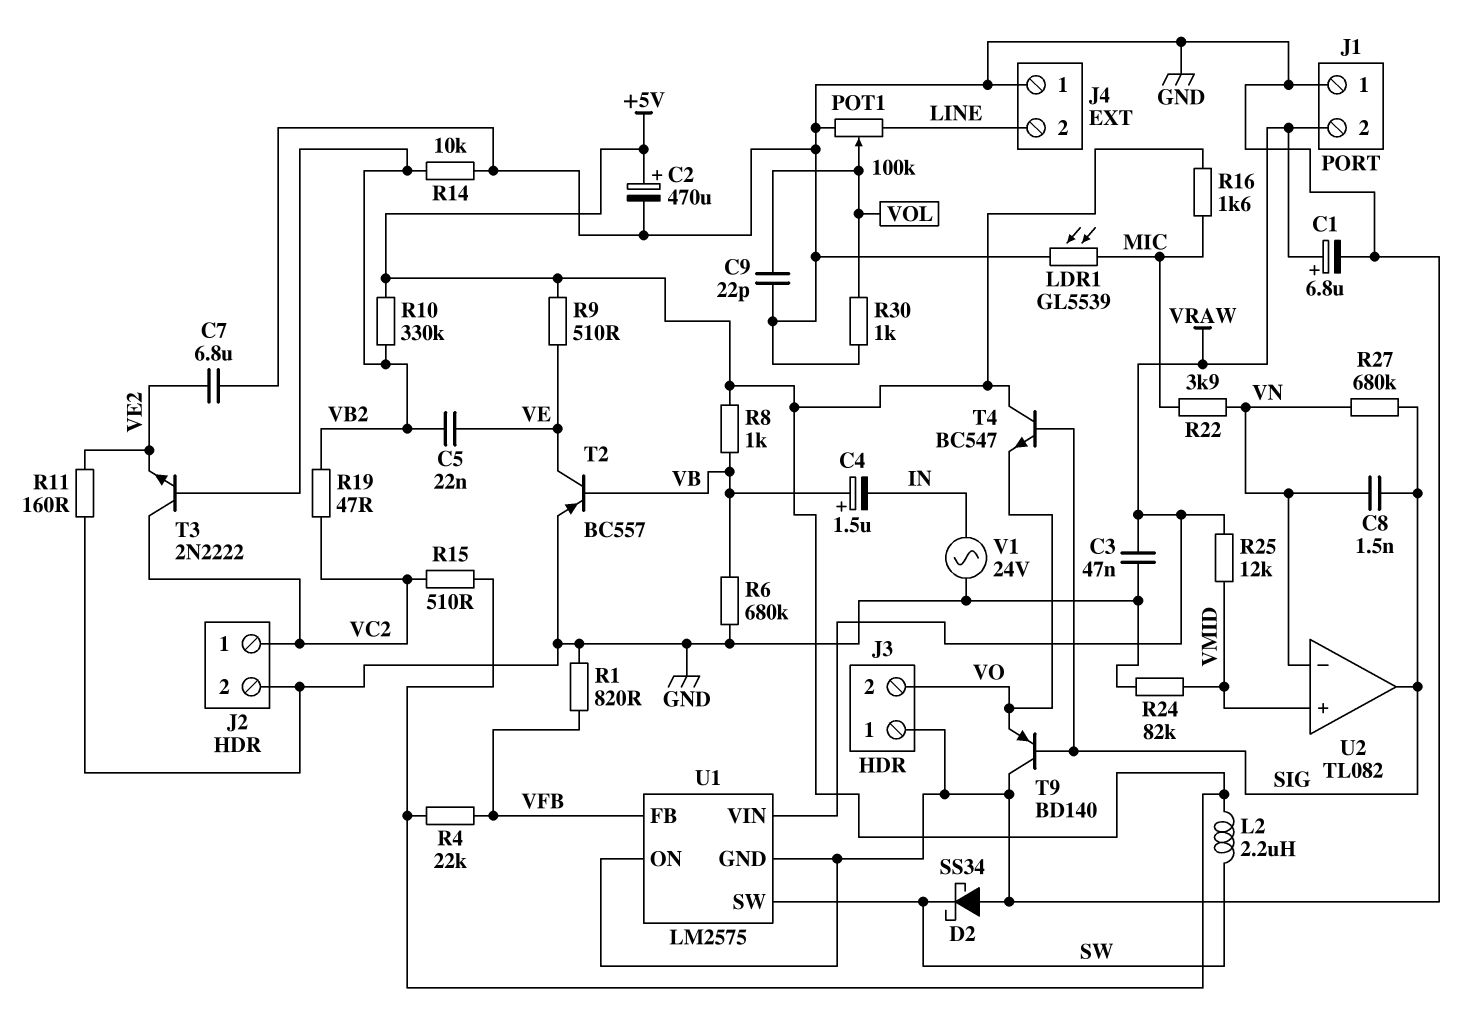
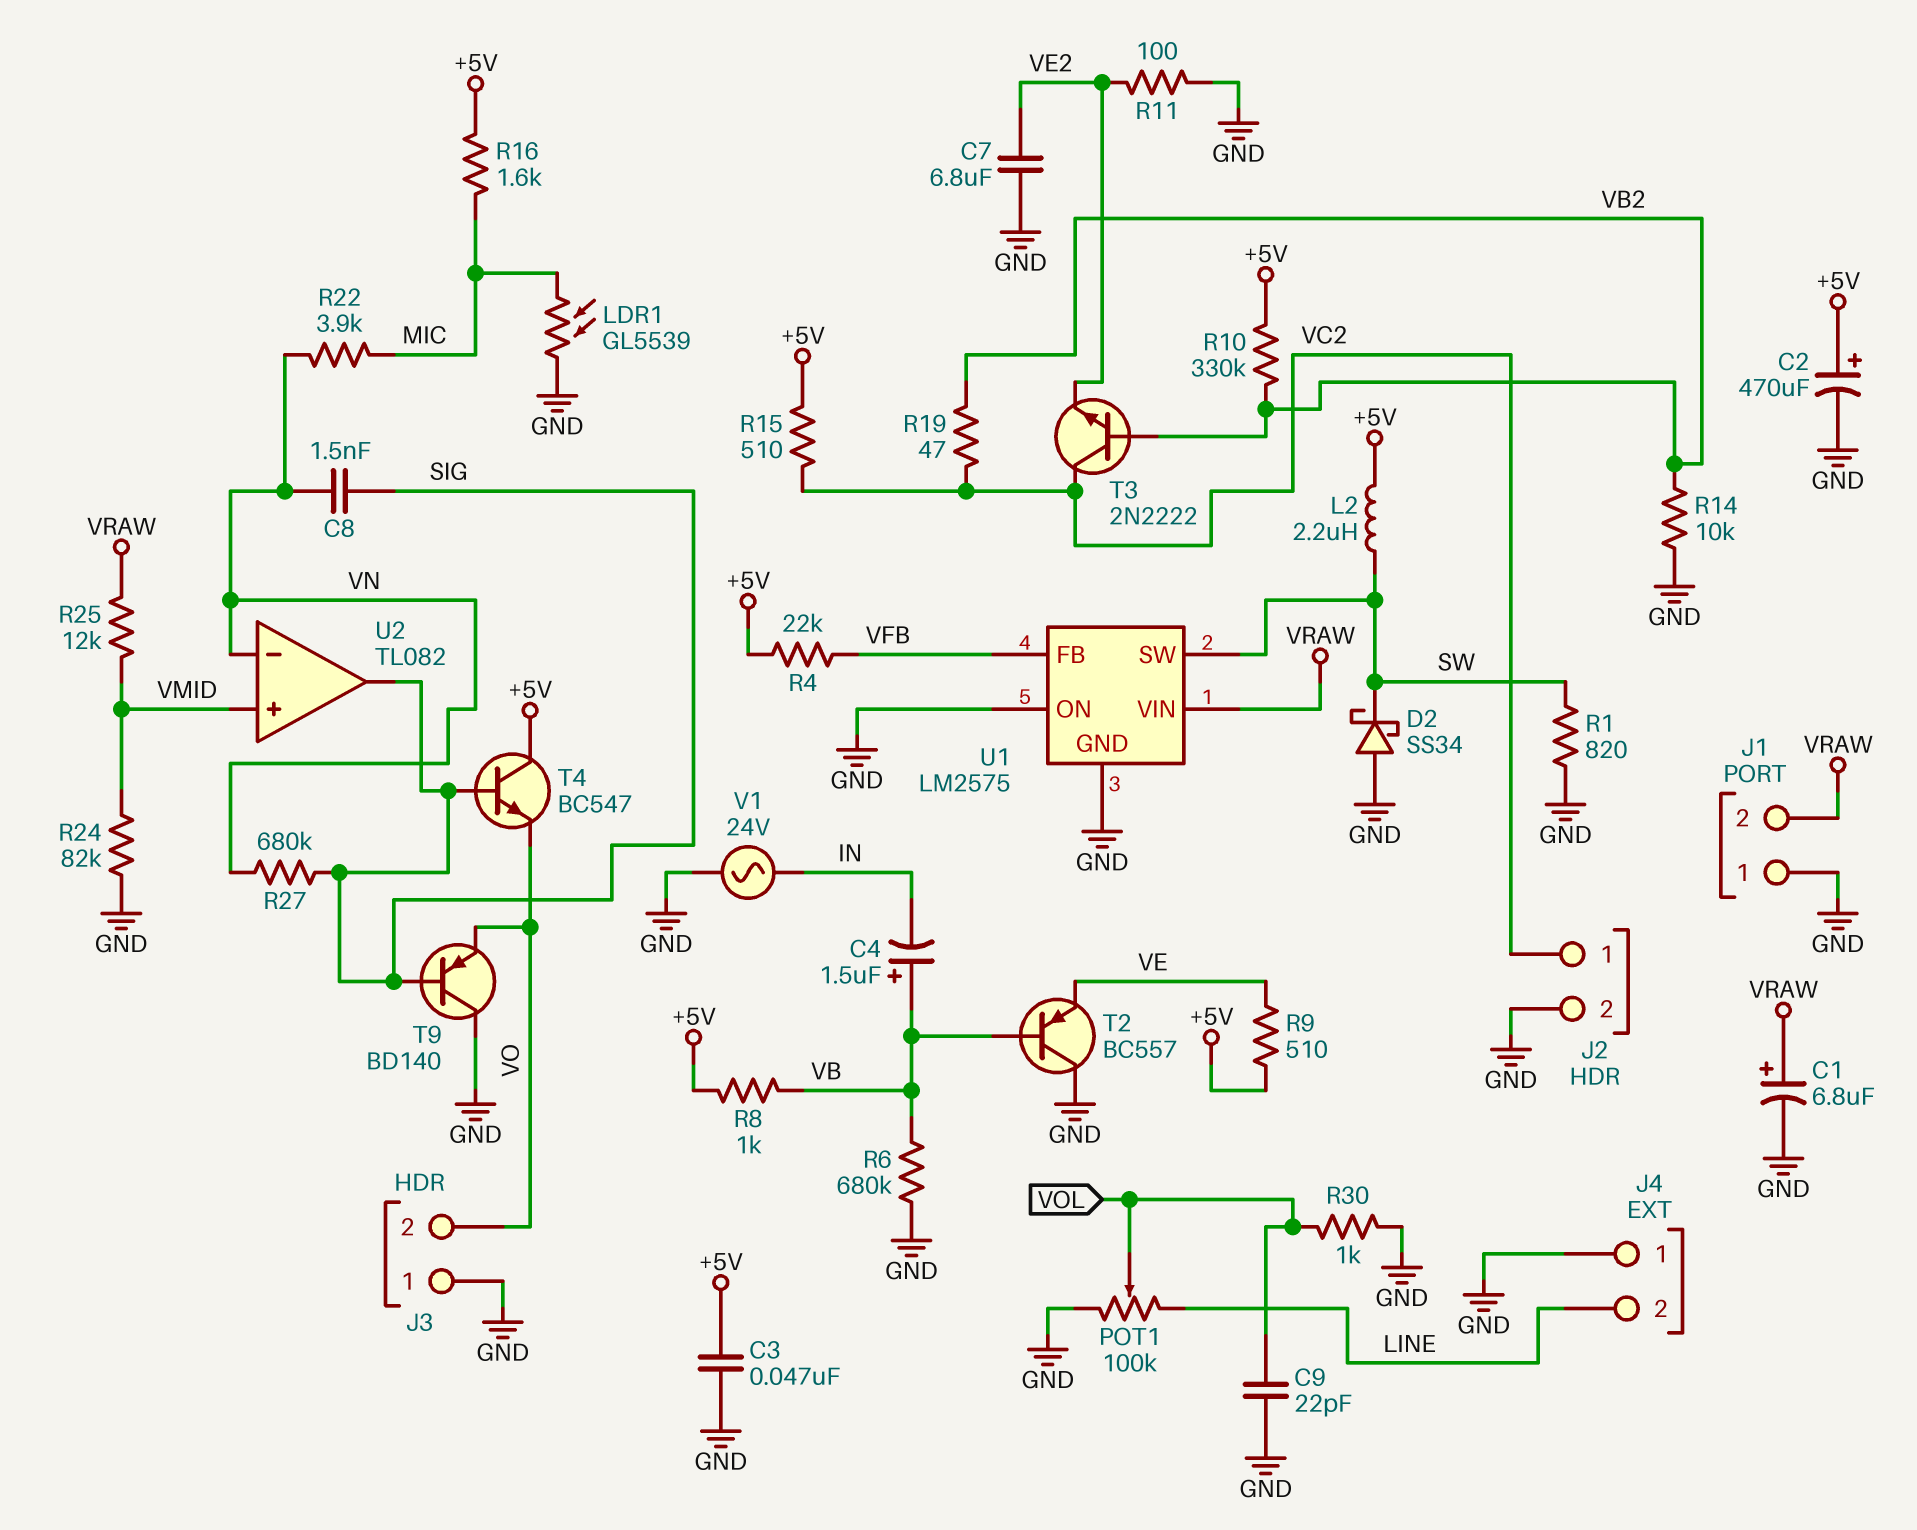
C3: 47nF (GND, VRAW) -> 47nF (+5V, GND)
C5: 22nF (VB2, VE) -> none
R1: 820 (GND, VFB) -> 820 (GND, SW)
R11: 160 (GND, VE2) -> 100 (GND, VE2)
T2: PNP BC557 (B VB, C VE, E GND) -> PNP BC557 (B VB, C GND, E VE)

